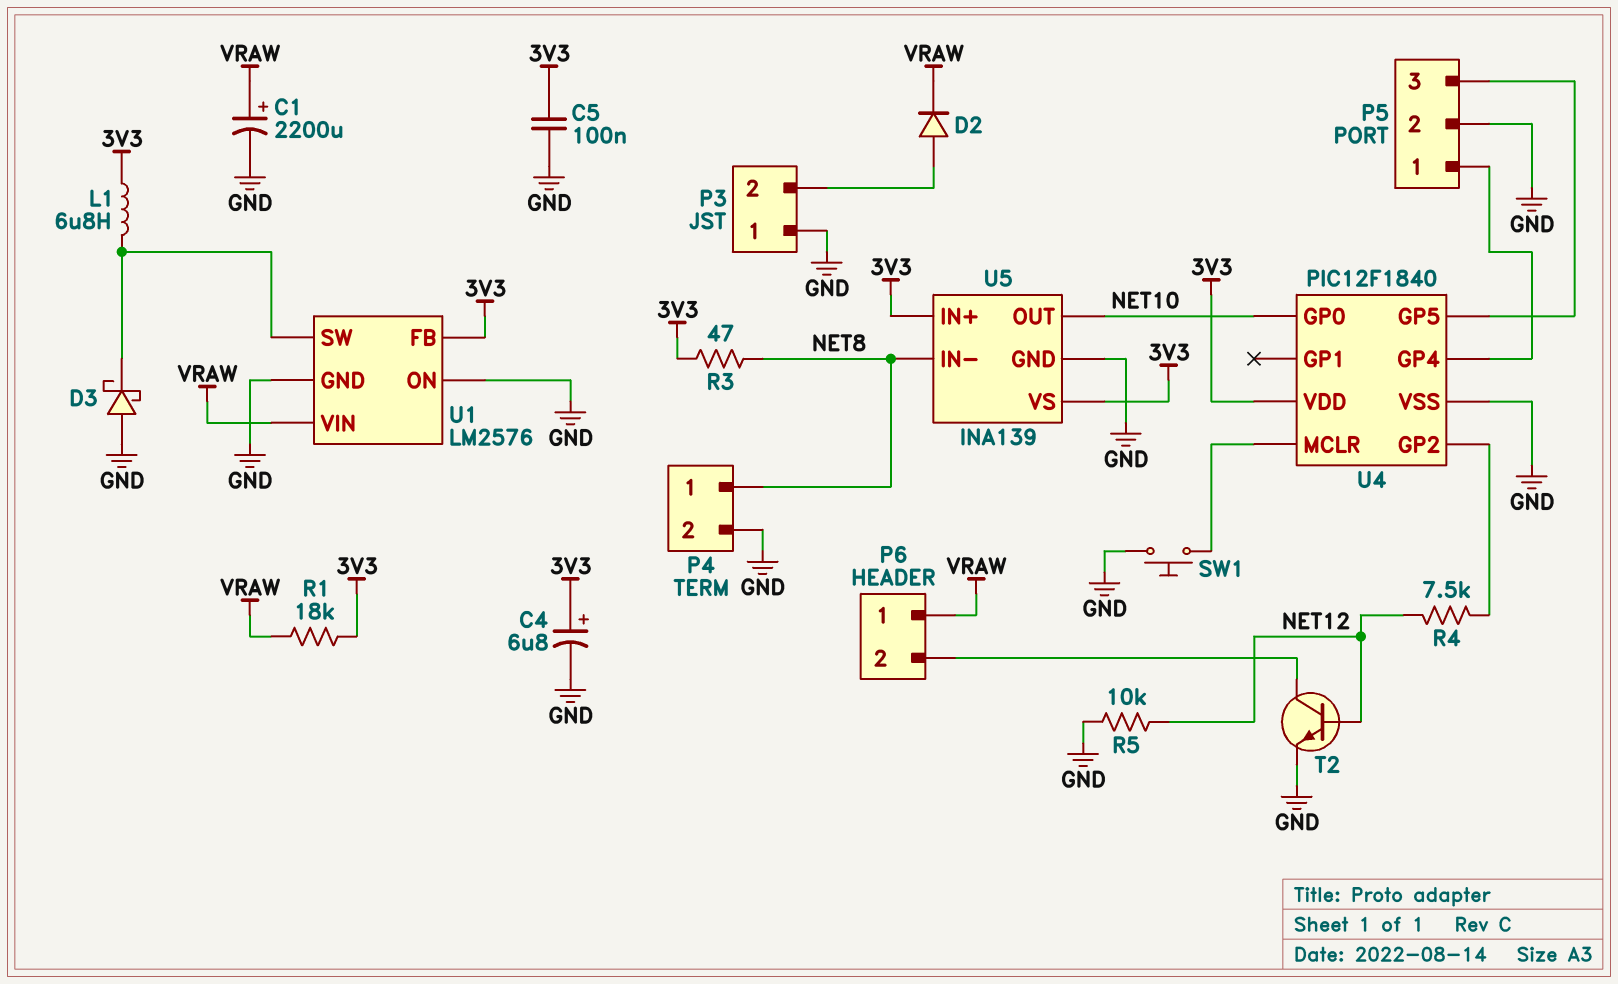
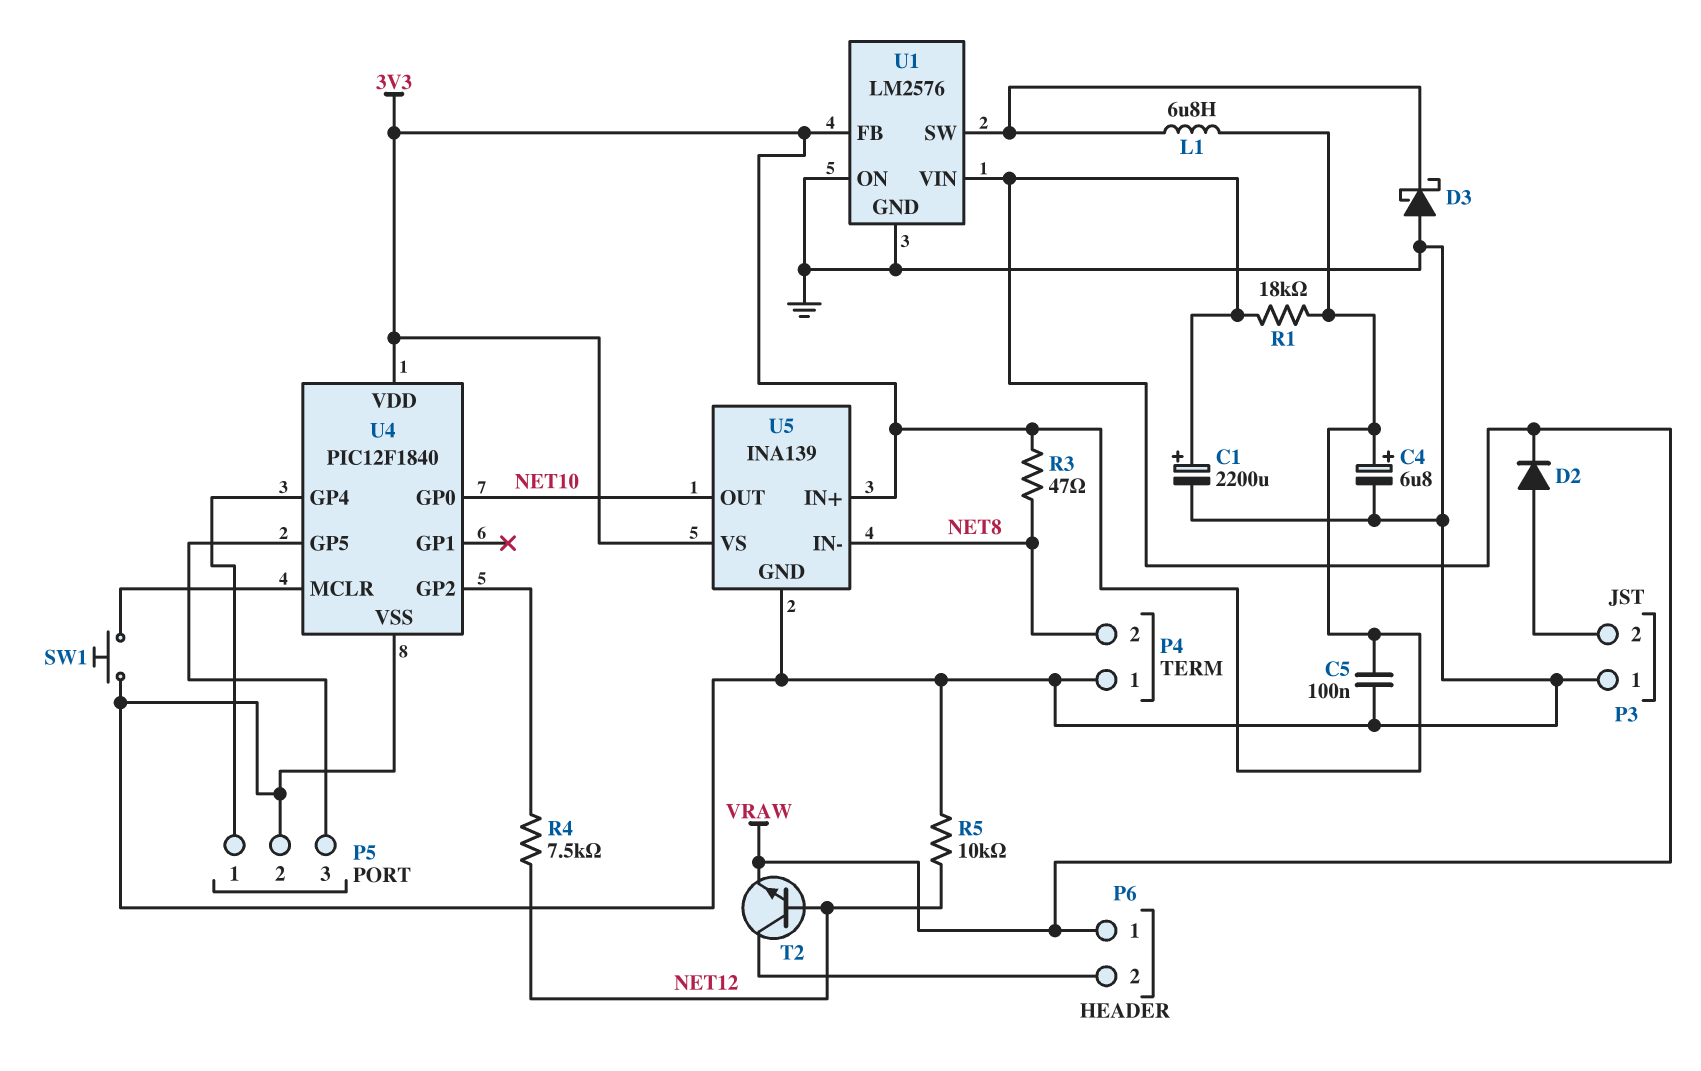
P4 pin 1: NET8 -> GND
P4 pin 2: GND -> NET8
T2: NPN (B NET12, C P6/2, E GND) -> NPN (B NET12, C P6/2, E VRAW)

